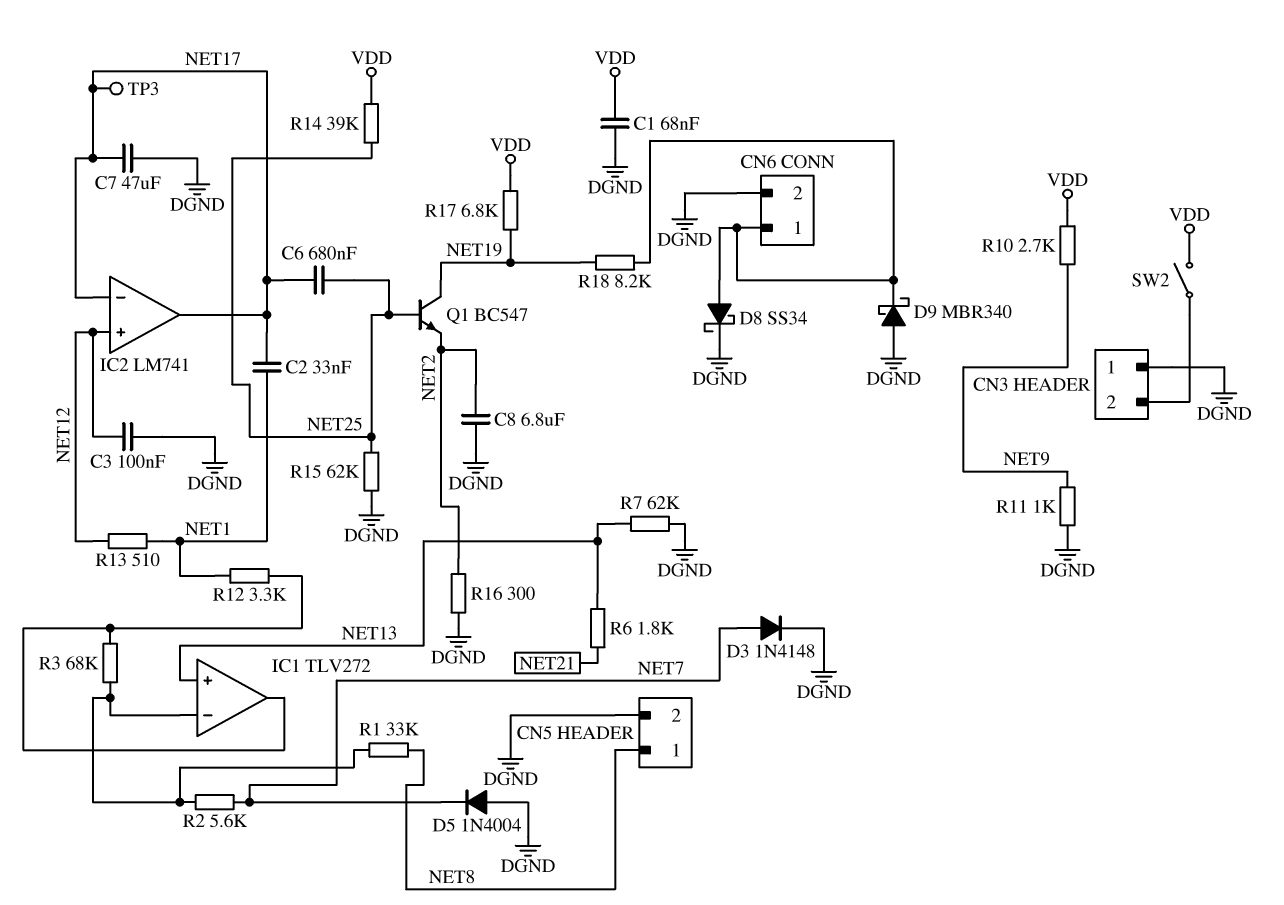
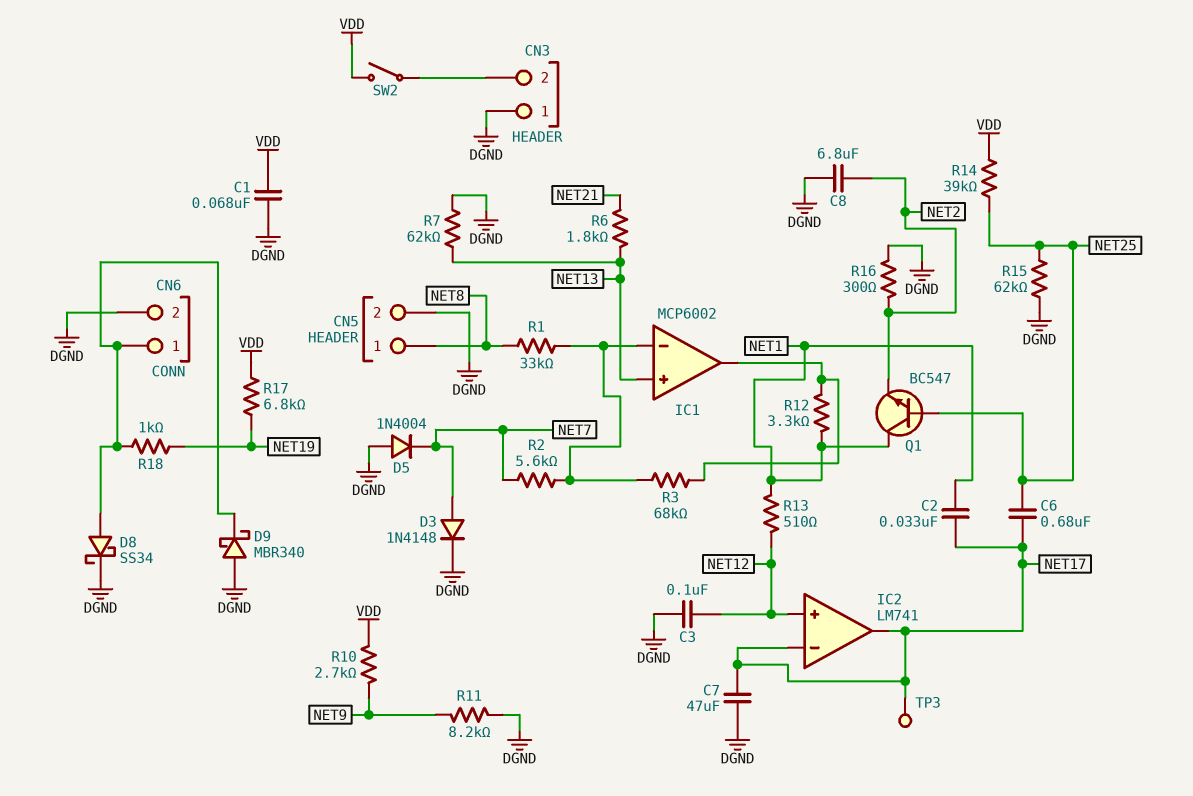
IC1: TLV272 -> MCP6002
Q1: NPN BC547 (B NET25, C NET19, E NET2) -> NPN BC547 (B NET25, C NET1, E NET2)
R11: 1k (DGND, NET9) -> 8.2k (DGND, NET9)
R18: 8.2k (CN6/1, NET19) -> 1k (CN6/1, NET19)

